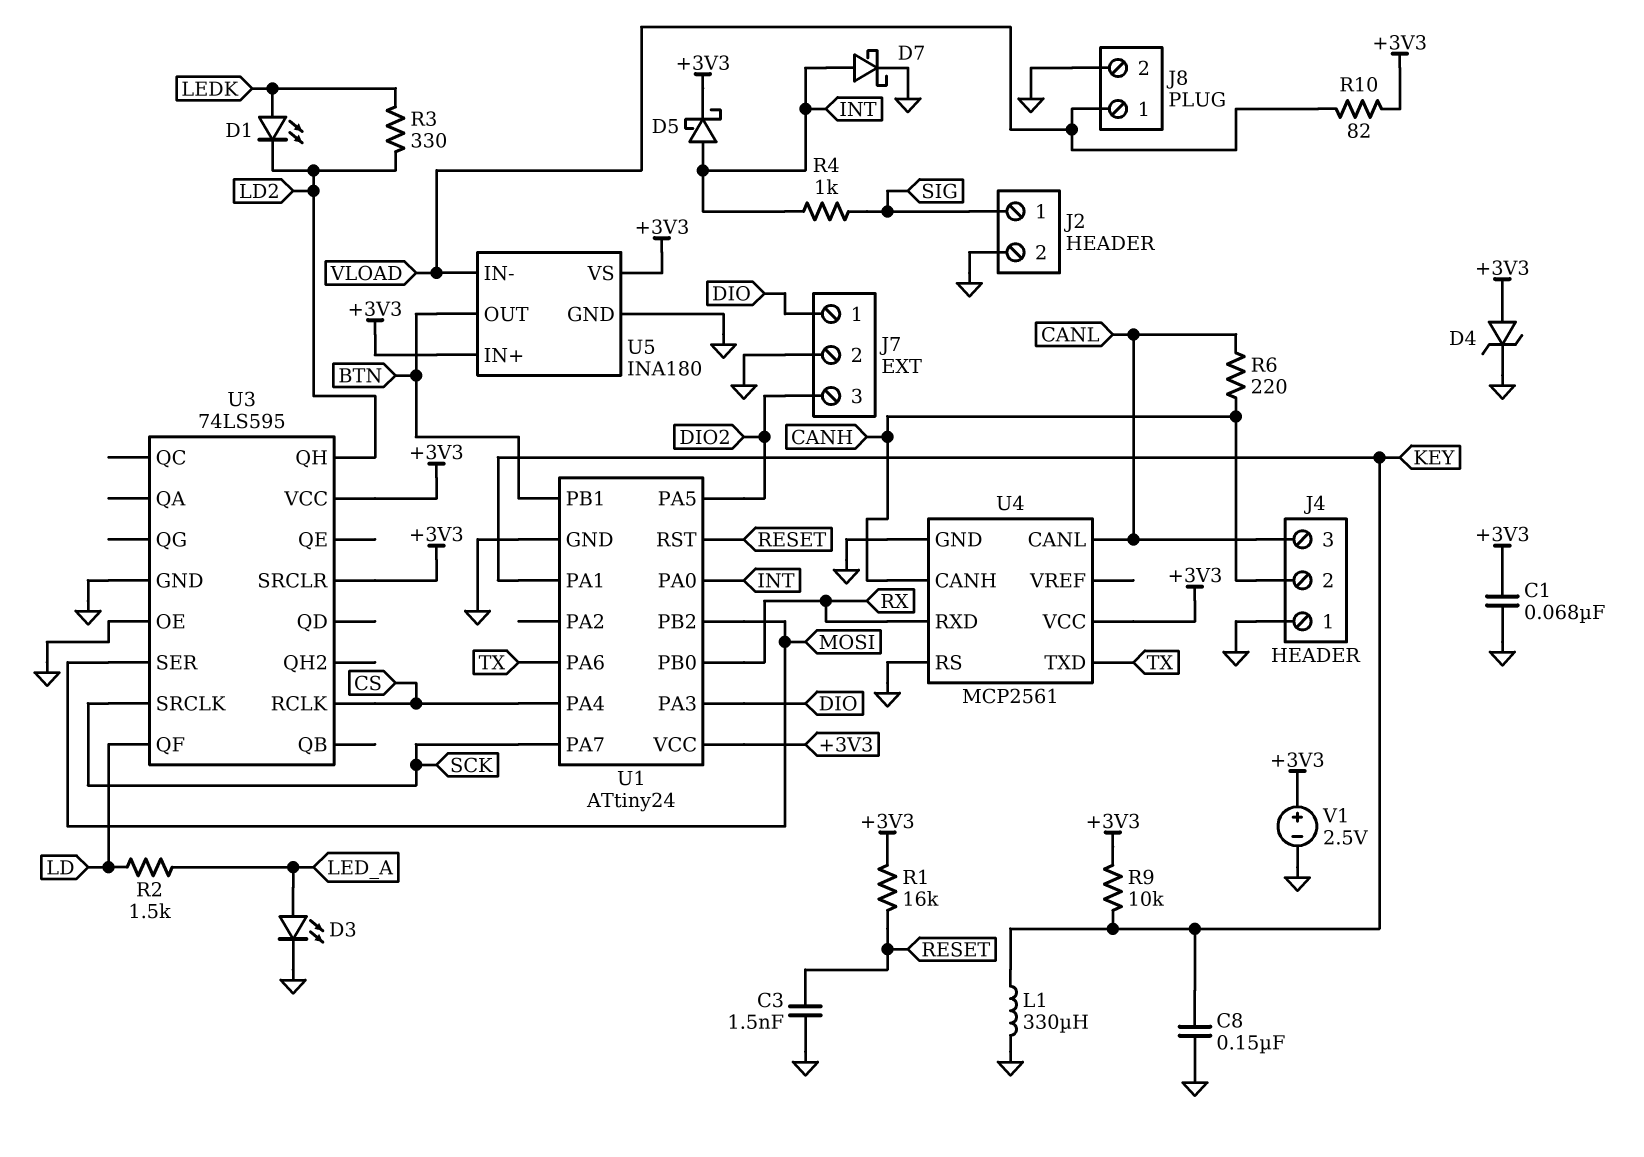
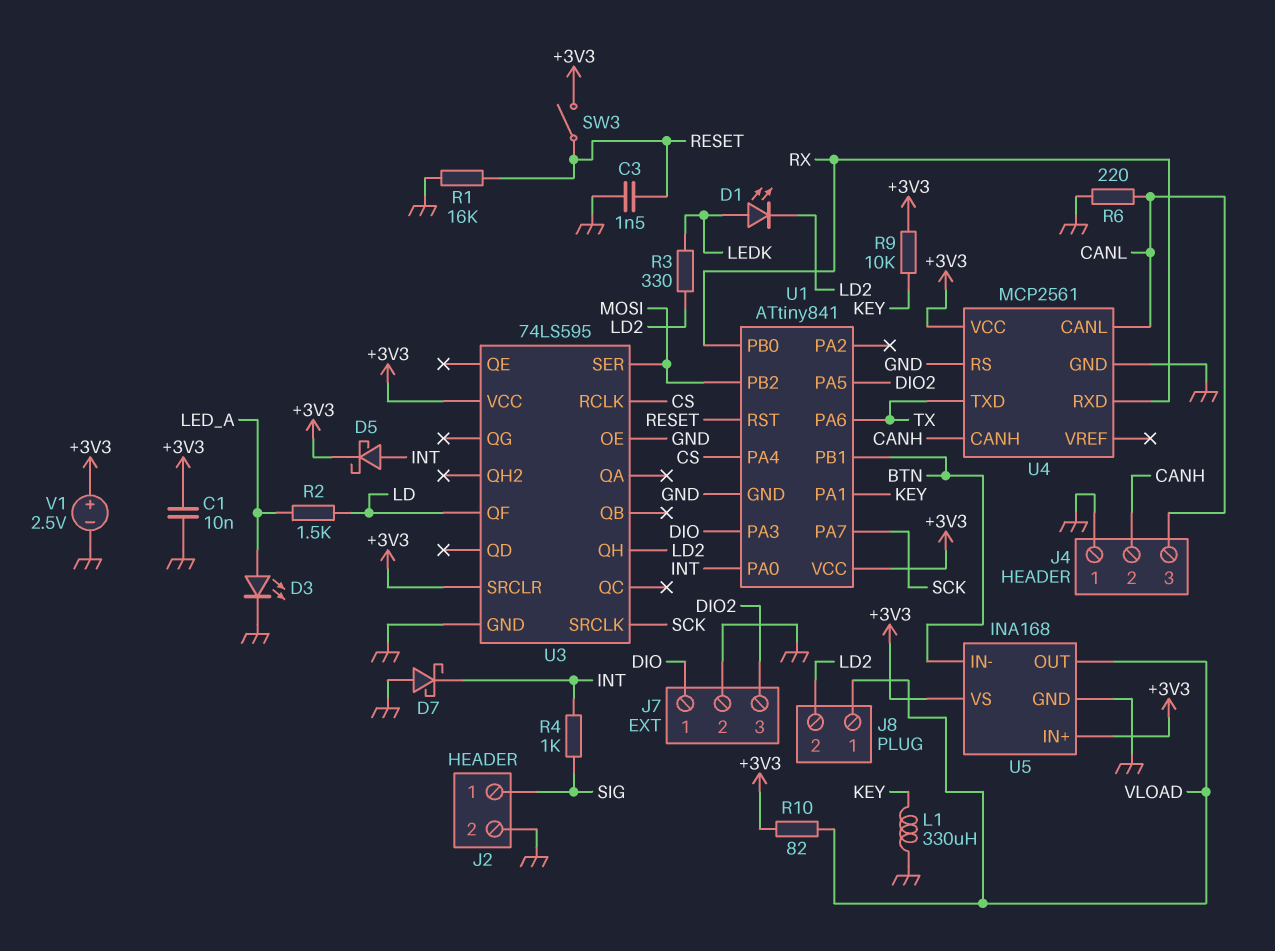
C1: 68nF (+3V3, GND) -> 10nF (+3V3, GND)
C8: 150nF (GND, KEY) -> none
D4: zener (A +3V3, K GND) -> none
D7: schottky (A INT, K GND) -> schottky (A GND, K INT)
J8 pin 2: GND -> LD2
R1: 16k (+3V3, RESET) -> 16k (GND, RESET)
R6: 220 (CANH, CANL) -> 220 (CANL, GND)
SW3: none -> switch (+3V3, RESET)
U1: ATtiny24 -> ATtiny841
U5: INA180 -> INA168
U5 pin IN-: VLOAD -> BTN
U5 pin OUT: BTN -> VLOAD

